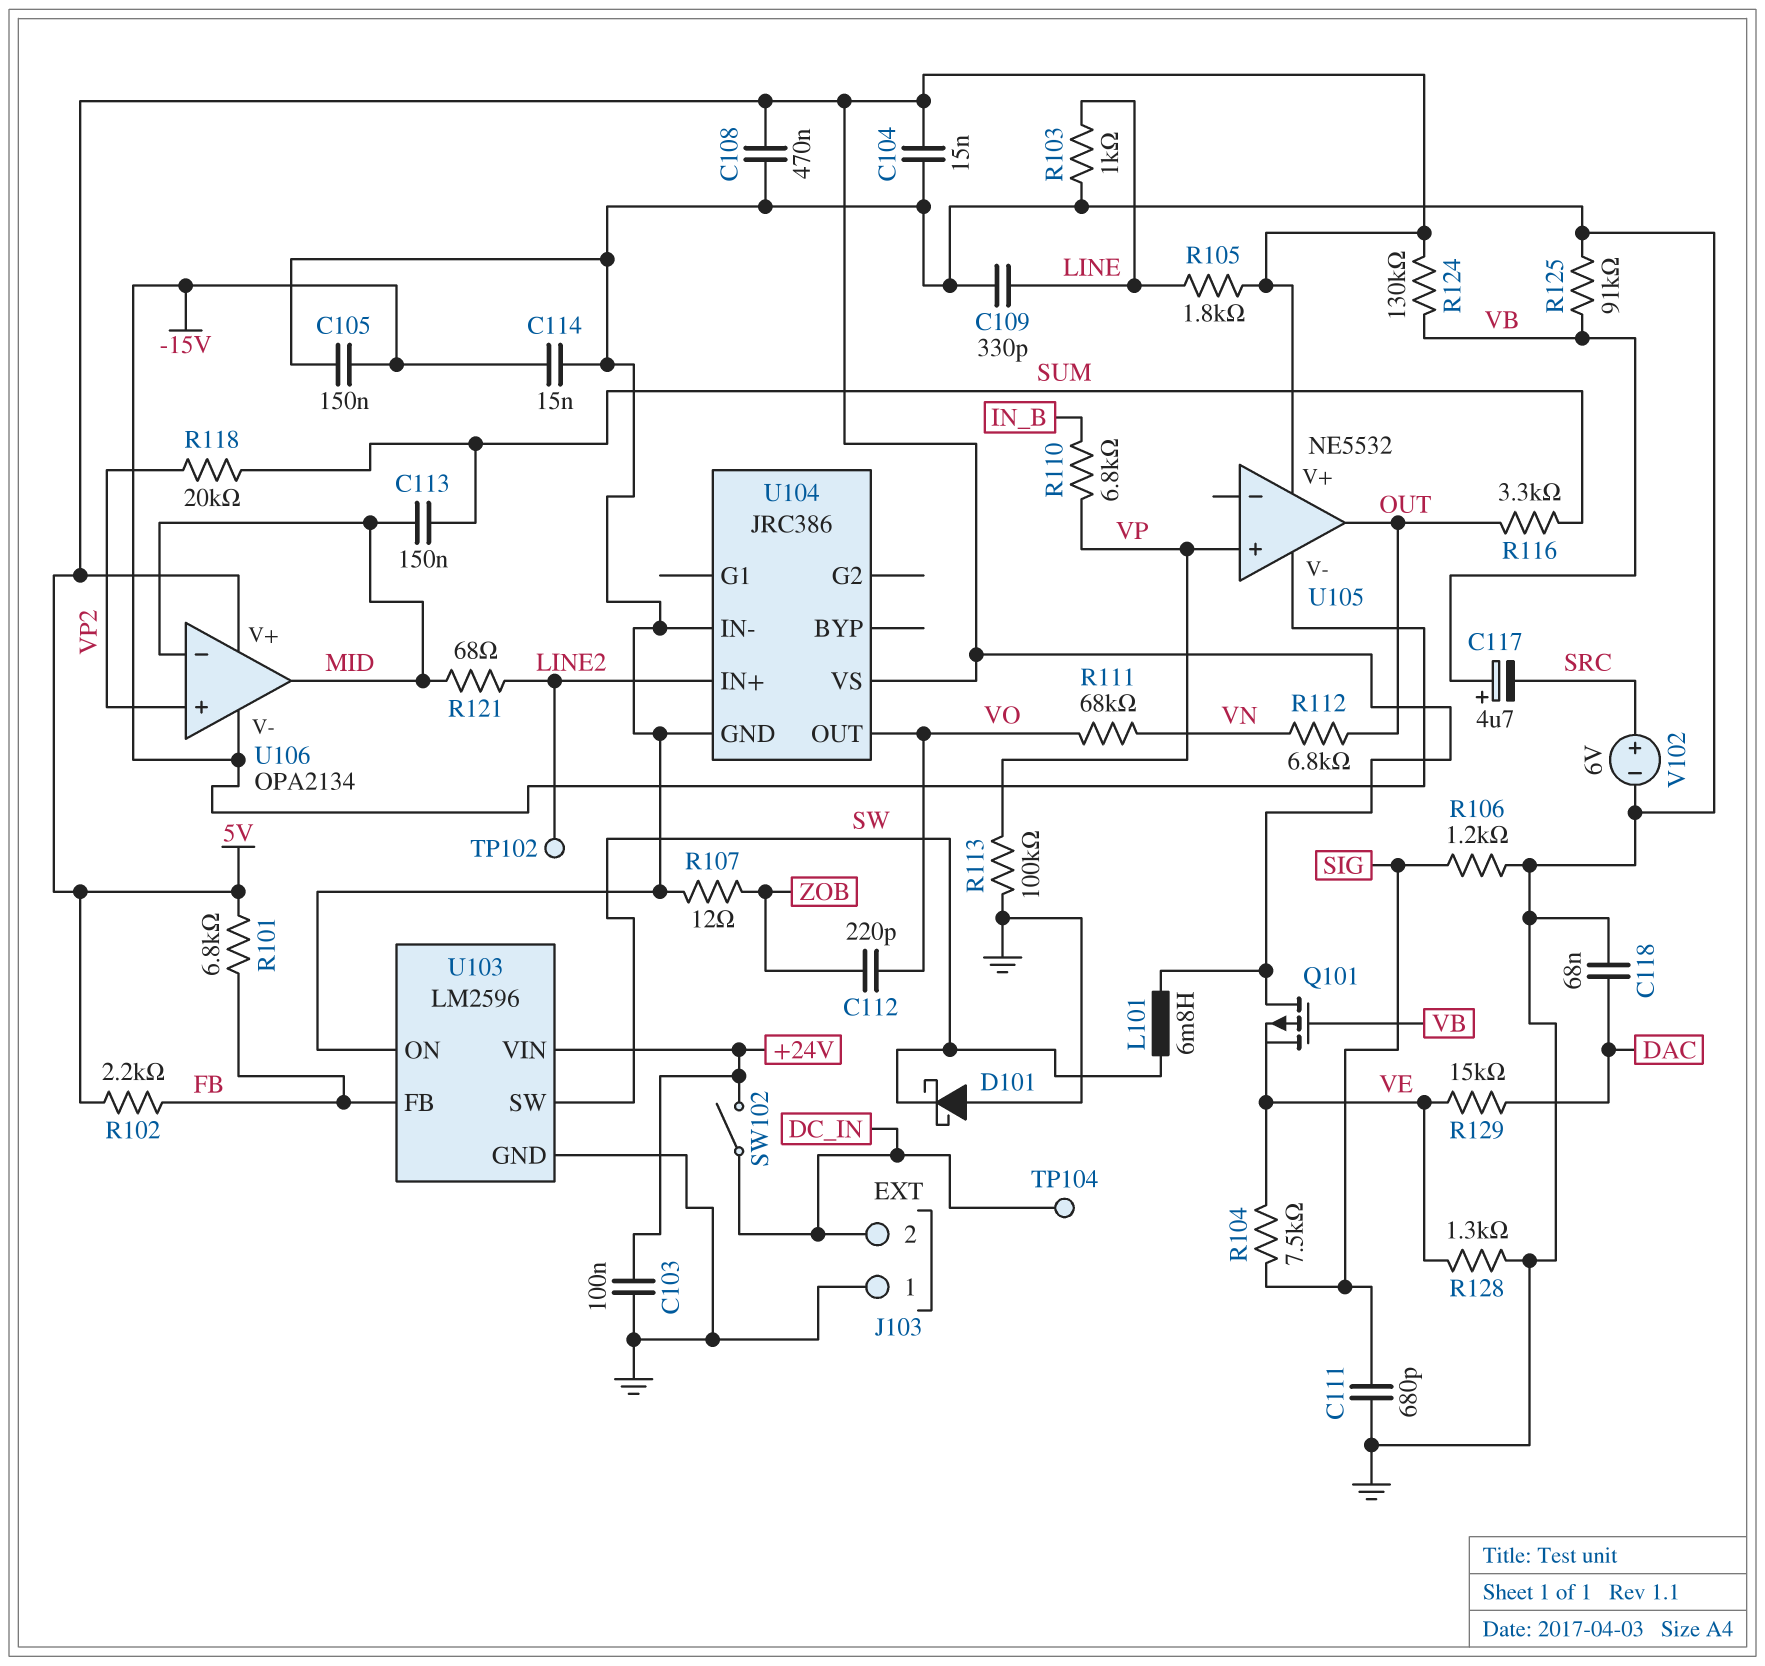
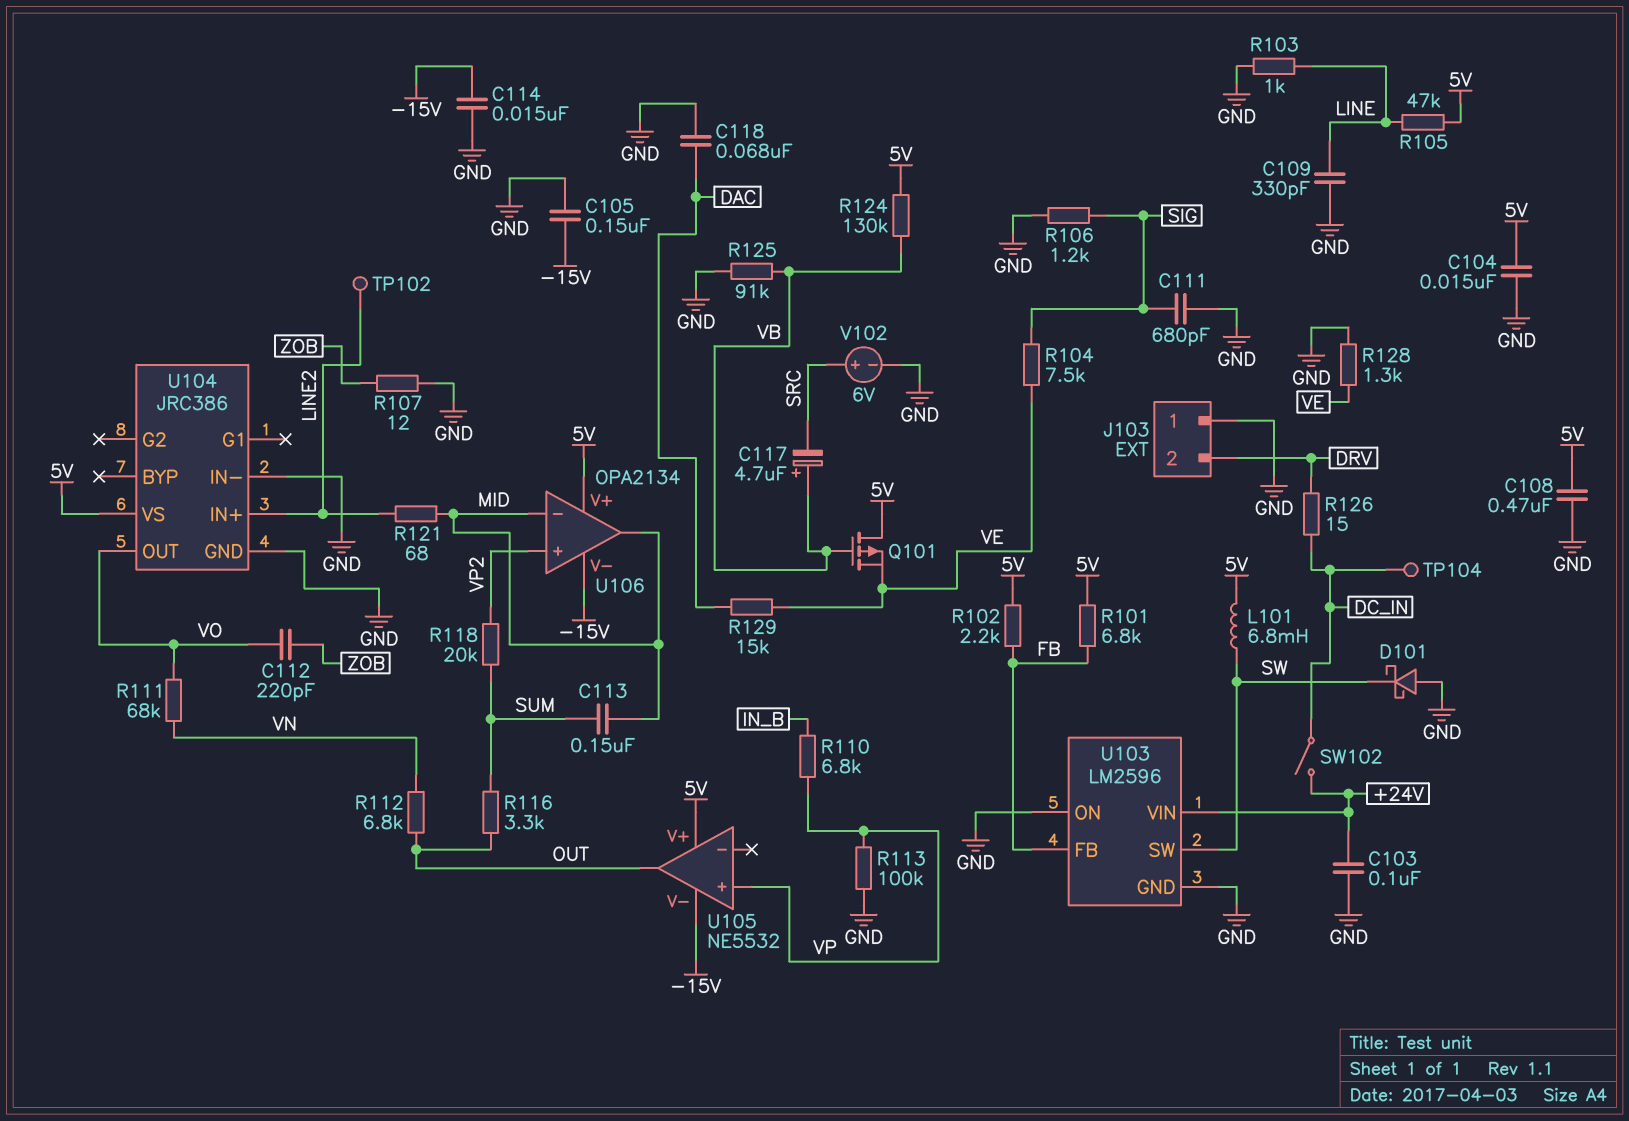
J103 pin 2: DC_IN -> DRV
R105: 1.8k (5V, LINE) -> 47k (5V, LINE)
R126: none -> 15 (DC_IN, DRV)

